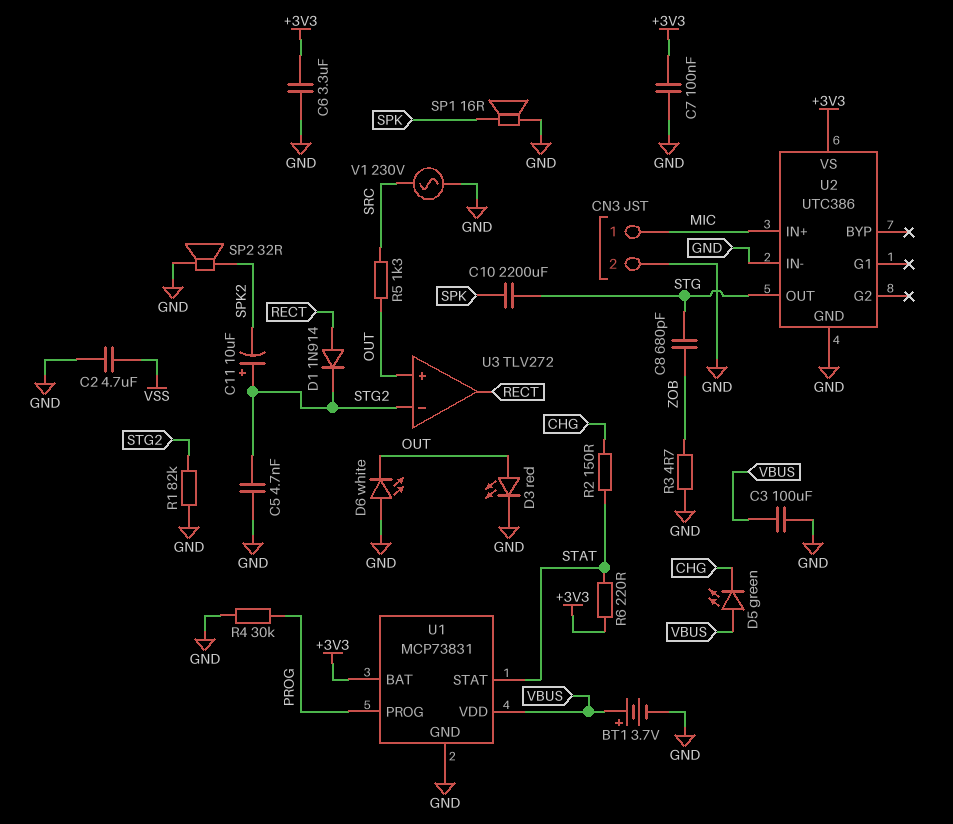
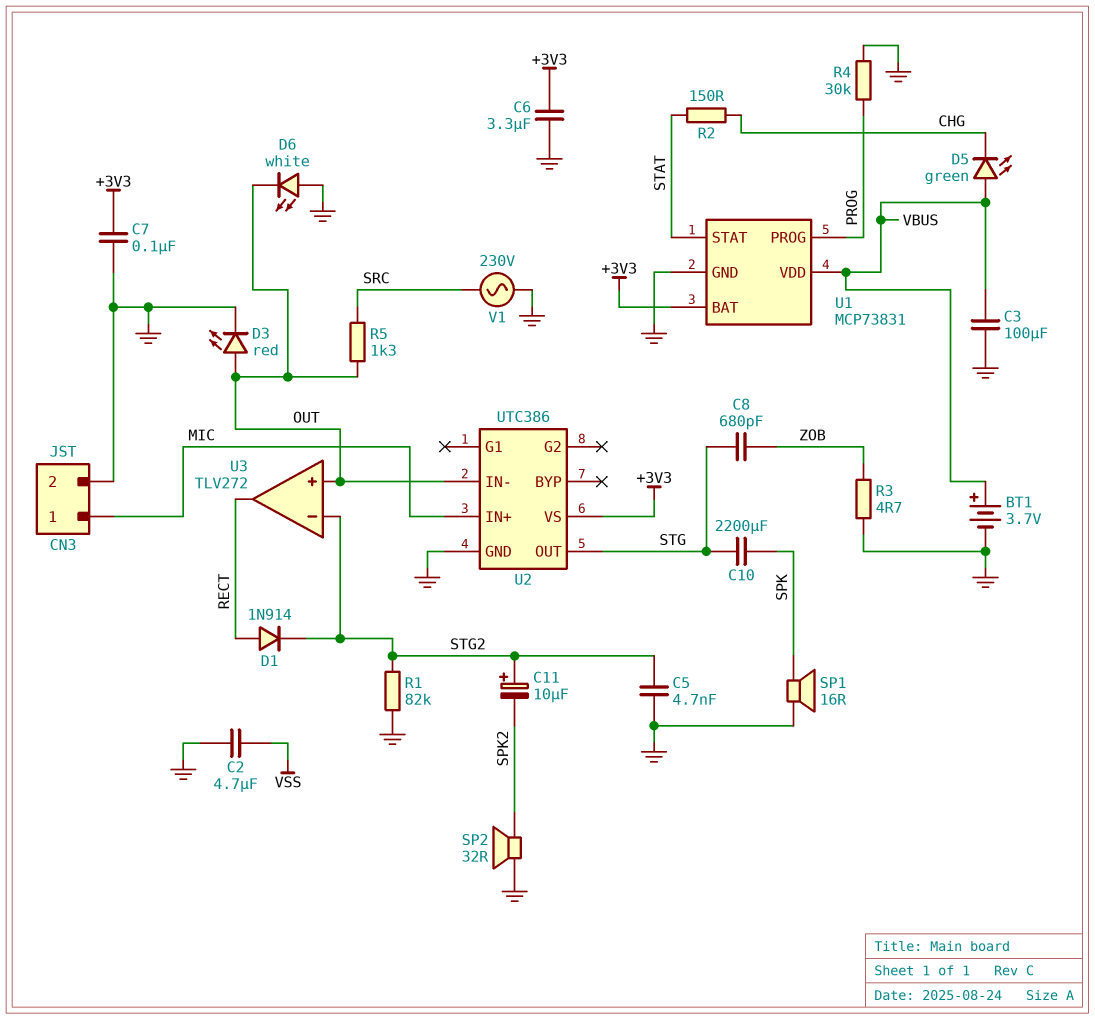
R6: 220 (+3V3, STAT) -> none
U2 pin IN-: GND -> OUT

